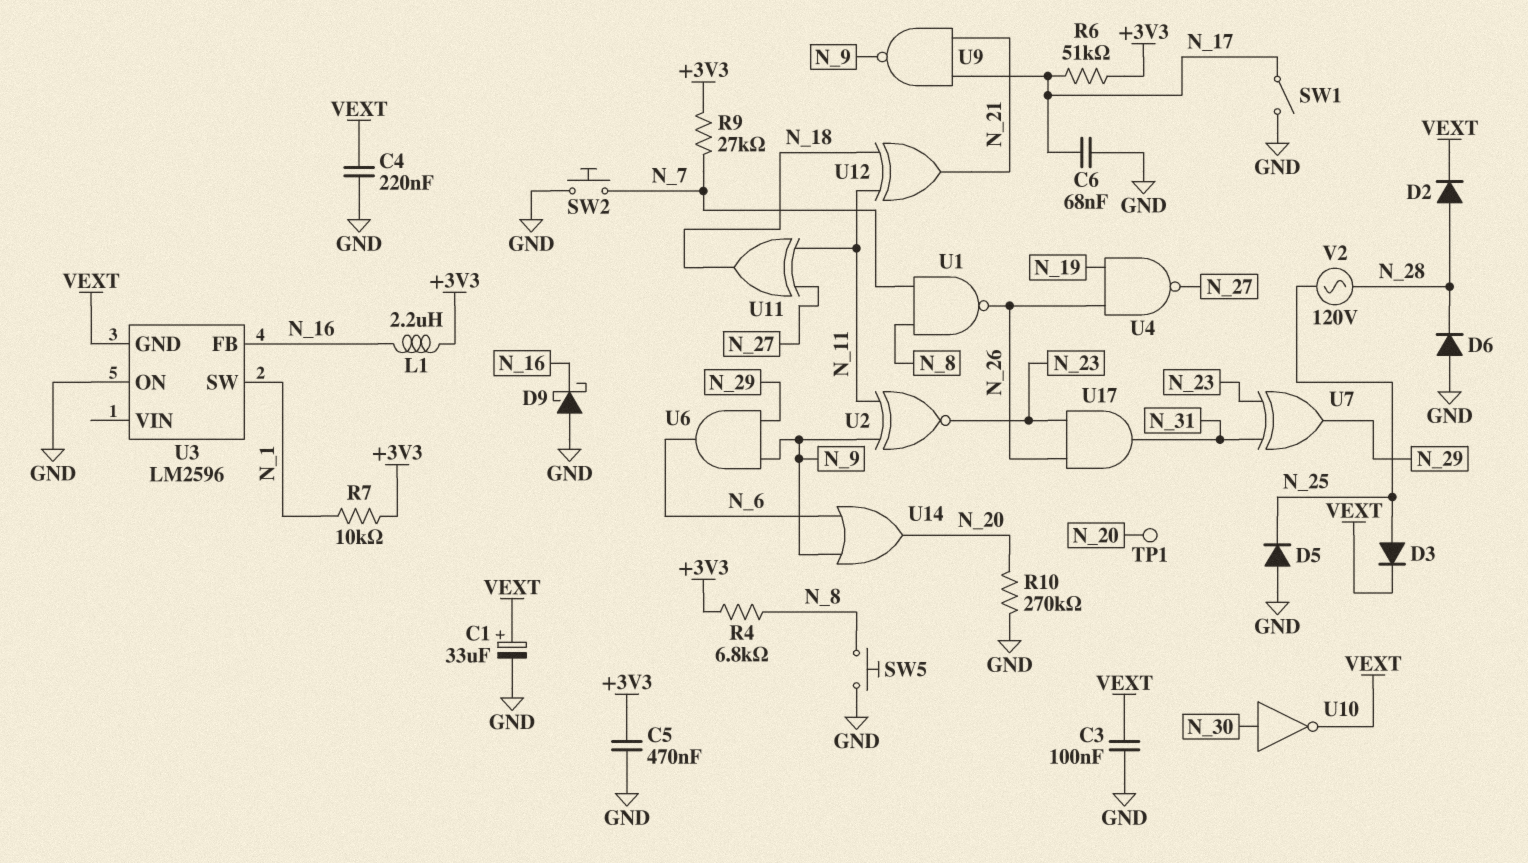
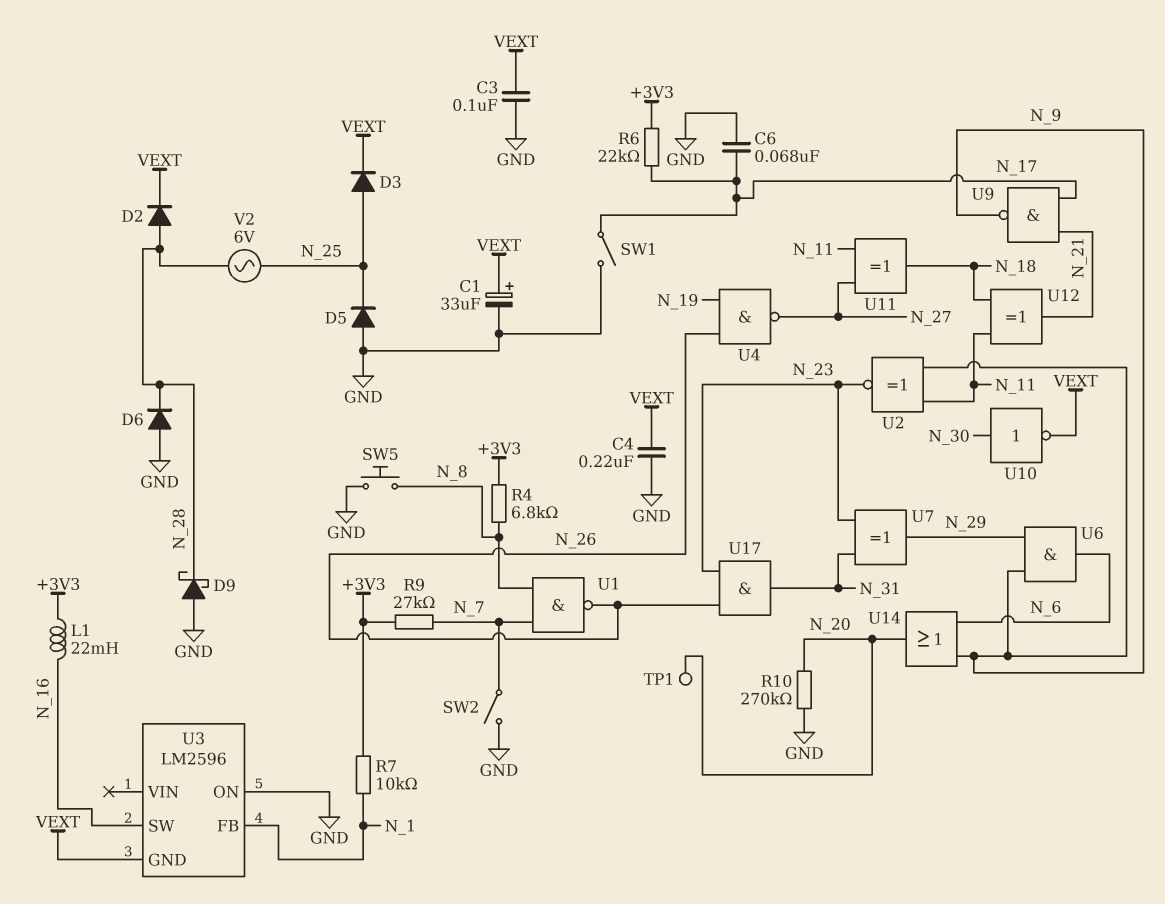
C5: 470nF (+3V3, GND) -> none
D9: schottky (A GND, K N_16) -> schottky (A GND, K N_28)
L1: 2.2uH (+3V3, N_16) -> 22mH (+3V3, N_16)
R6: 51k (+3V3, N_17) -> 22k (+3V3, N_17)
SW2: button (GND, N_7) -> switch (GND, N_7)
U3 pin FB: N_16 -> N_1
U3 pin SW: N_1 -> N_16
V2: AC 120V (N_25, N_28) -> AC 6V (N_25, N_28)

